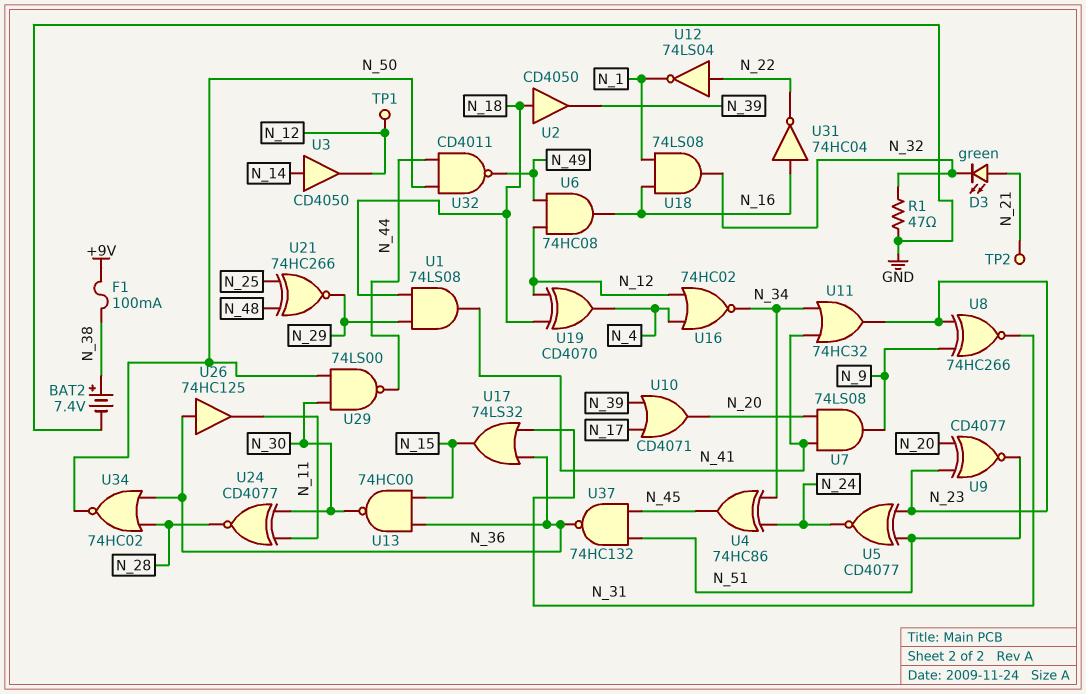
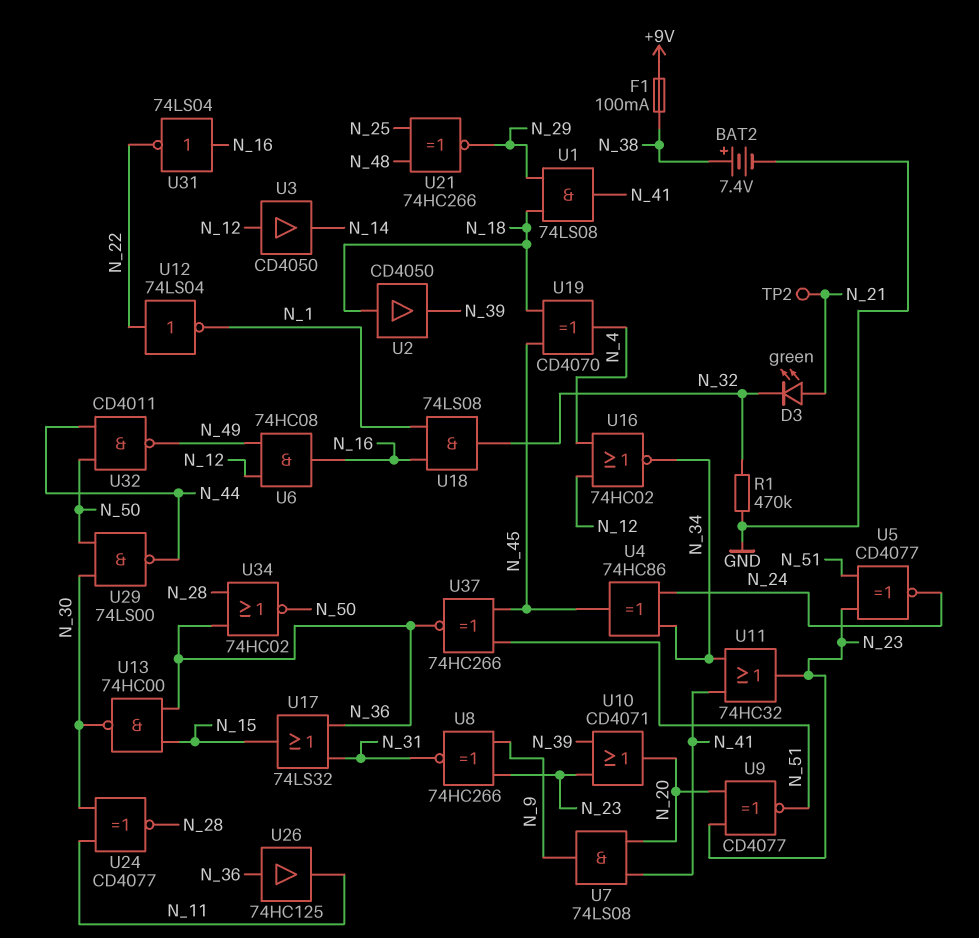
R1: 47 (GND, N_32) -> 470k (GND, N_32)
TP1: test point (N_12) -> none
U3: buffer CD4050 (in N_14, out N_12) -> buffer CD4050 (in N_12, out N_14)
U10: OR CD4071 (in N_17, in N_39, out N_20) -> OR CD4071 (in N_23, in N_39, out N_20)
U19: XOR CD4070 (in N_12, in N_18, out N_4) -> XOR CD4070 (in N_18, in N_45, out N_4)
U31: NOT 74HC04 (in N_16, out N_22) -> NOT 74LS04 (in N_16, out N_22)
U37: NAND 74HC132 (in N_45, in N_51, out N_36) -> XNOR 74HC266 (in N_45, in N_51, out N_36)

